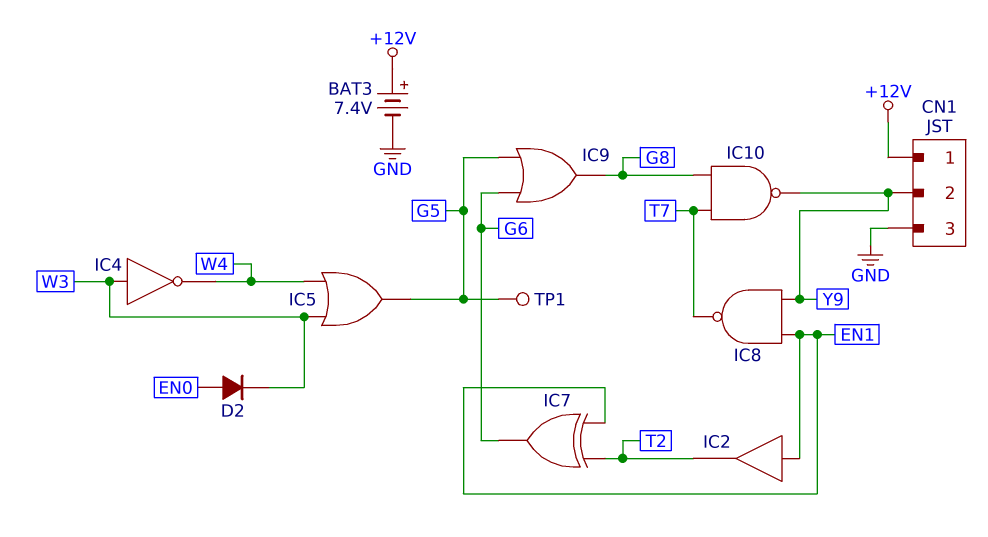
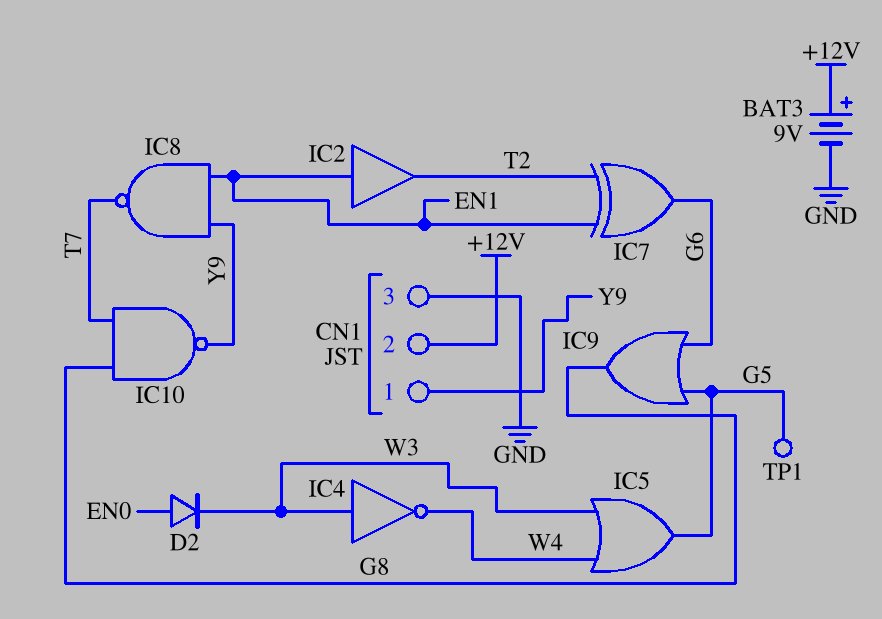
BAT3: 7.4V (plus +12V, minus GND) -> 9V (plus +12V, minus GND)
CN1 pin 1: +12V -> Y9
CN1 pin 2: Y9 -> +12V

